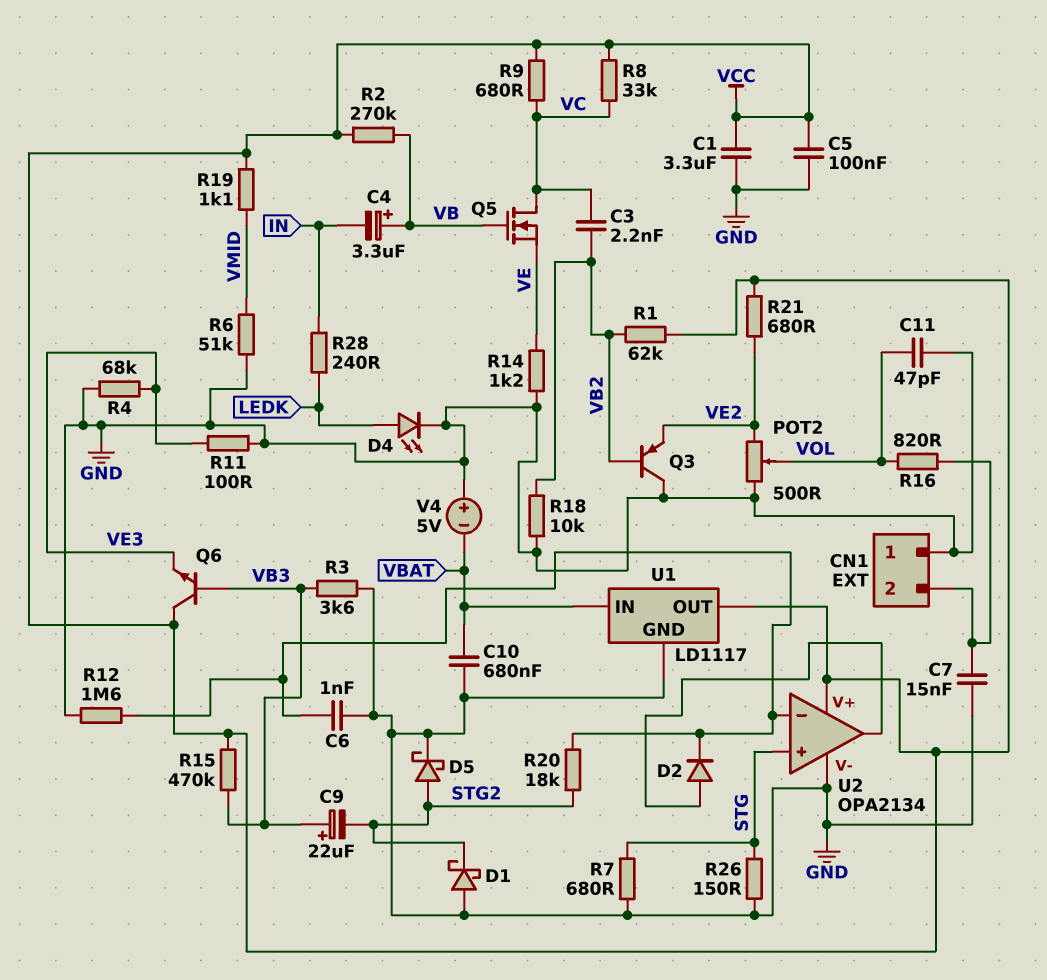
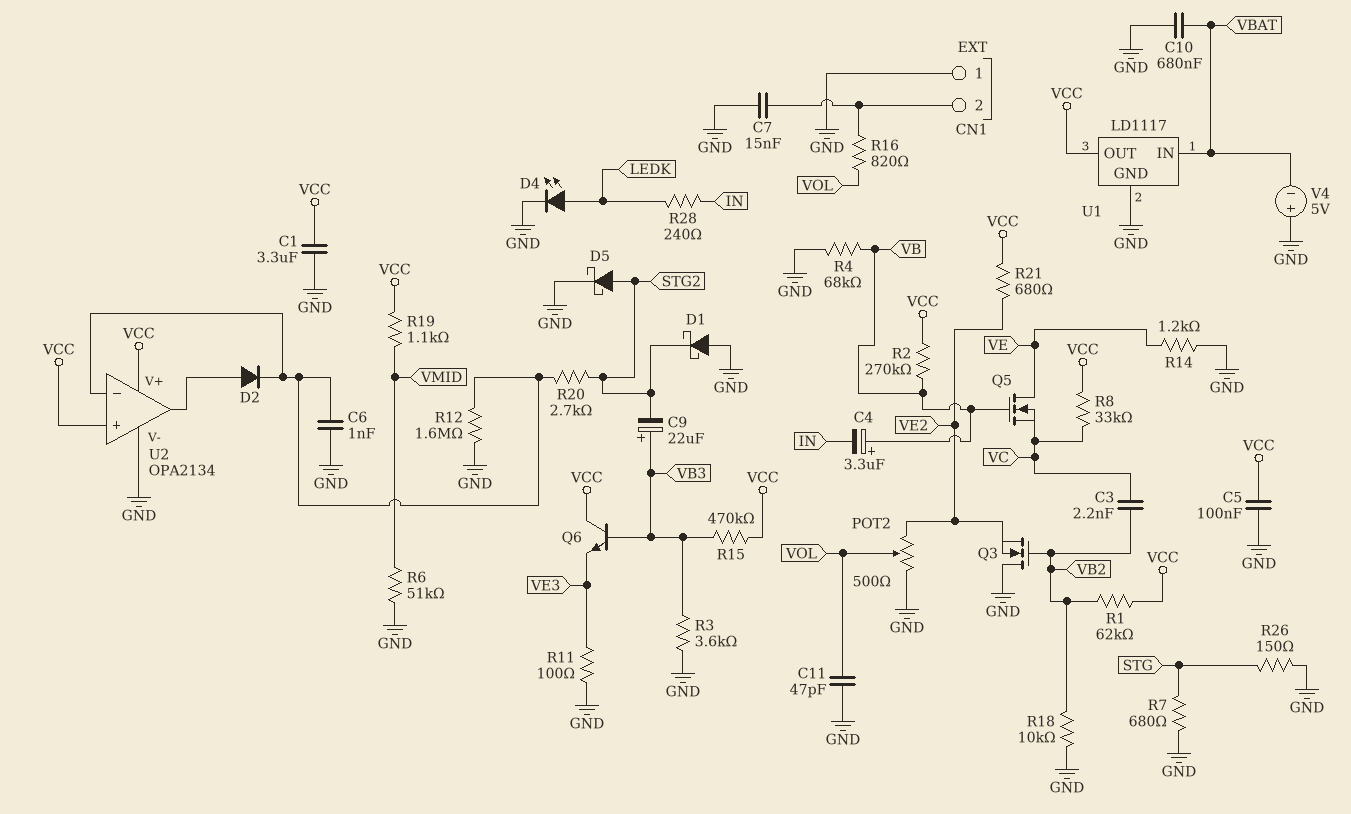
Q3: PNP (B VB2, C GND, E VE2) -> NMOS (G VB2, D GND, S VE2)
Q5: NMOS (G VB, D VC, S VE) -> NMOS (G VB, D VE, S VC)
R4: 68k (GND, VE3) -> 68k (GND, VB)
R9: 680 (VC, VCC) -> none
R20: 18k (STG2, U2/in-) -> 2.7k (STG2, U2/in-)
U2 pin in+: STG -> VCC

